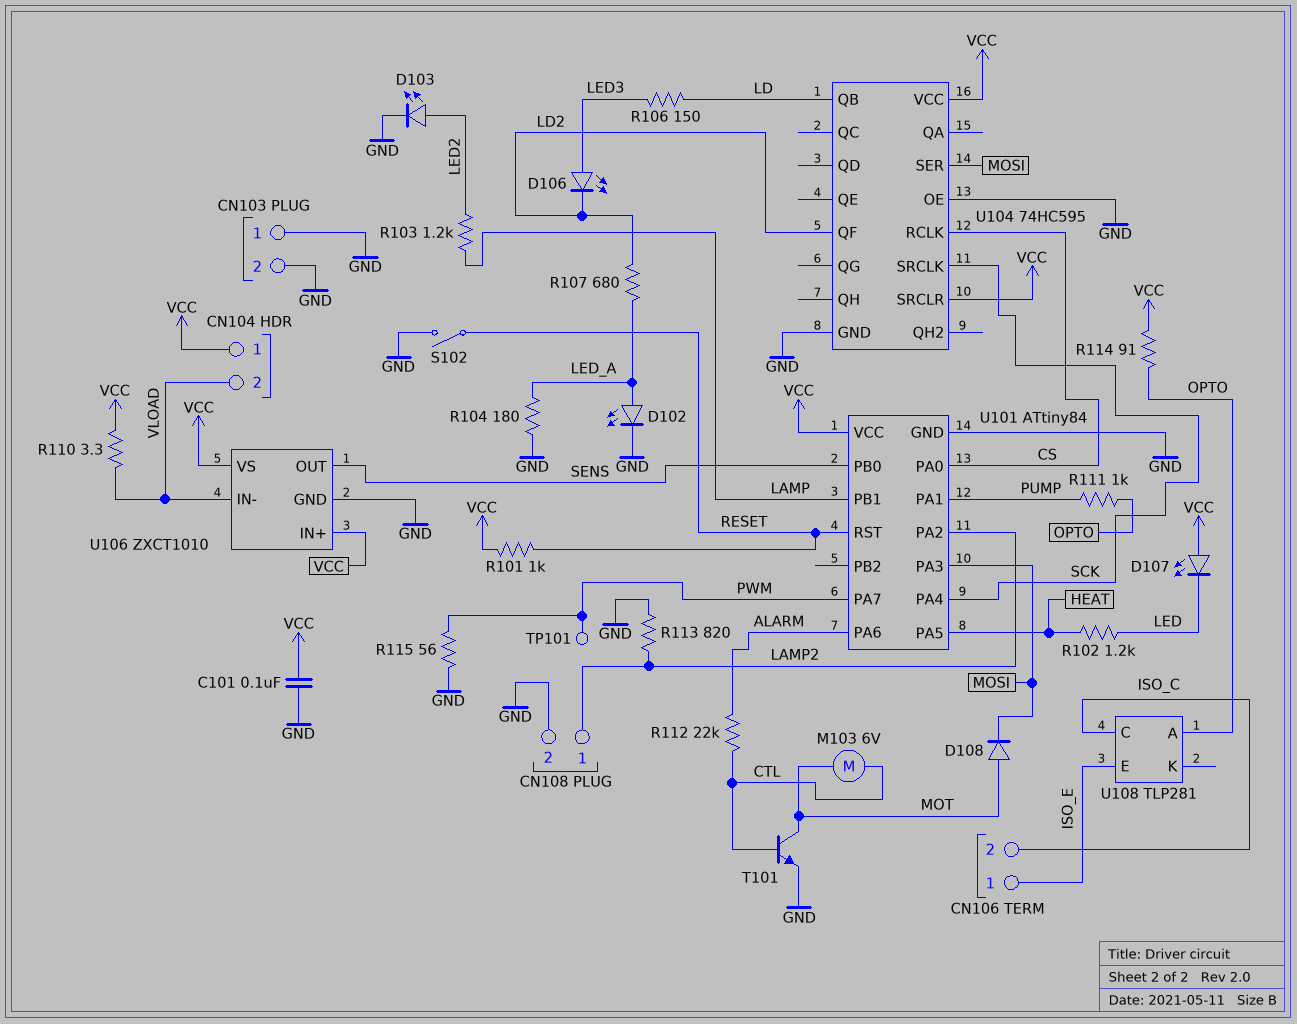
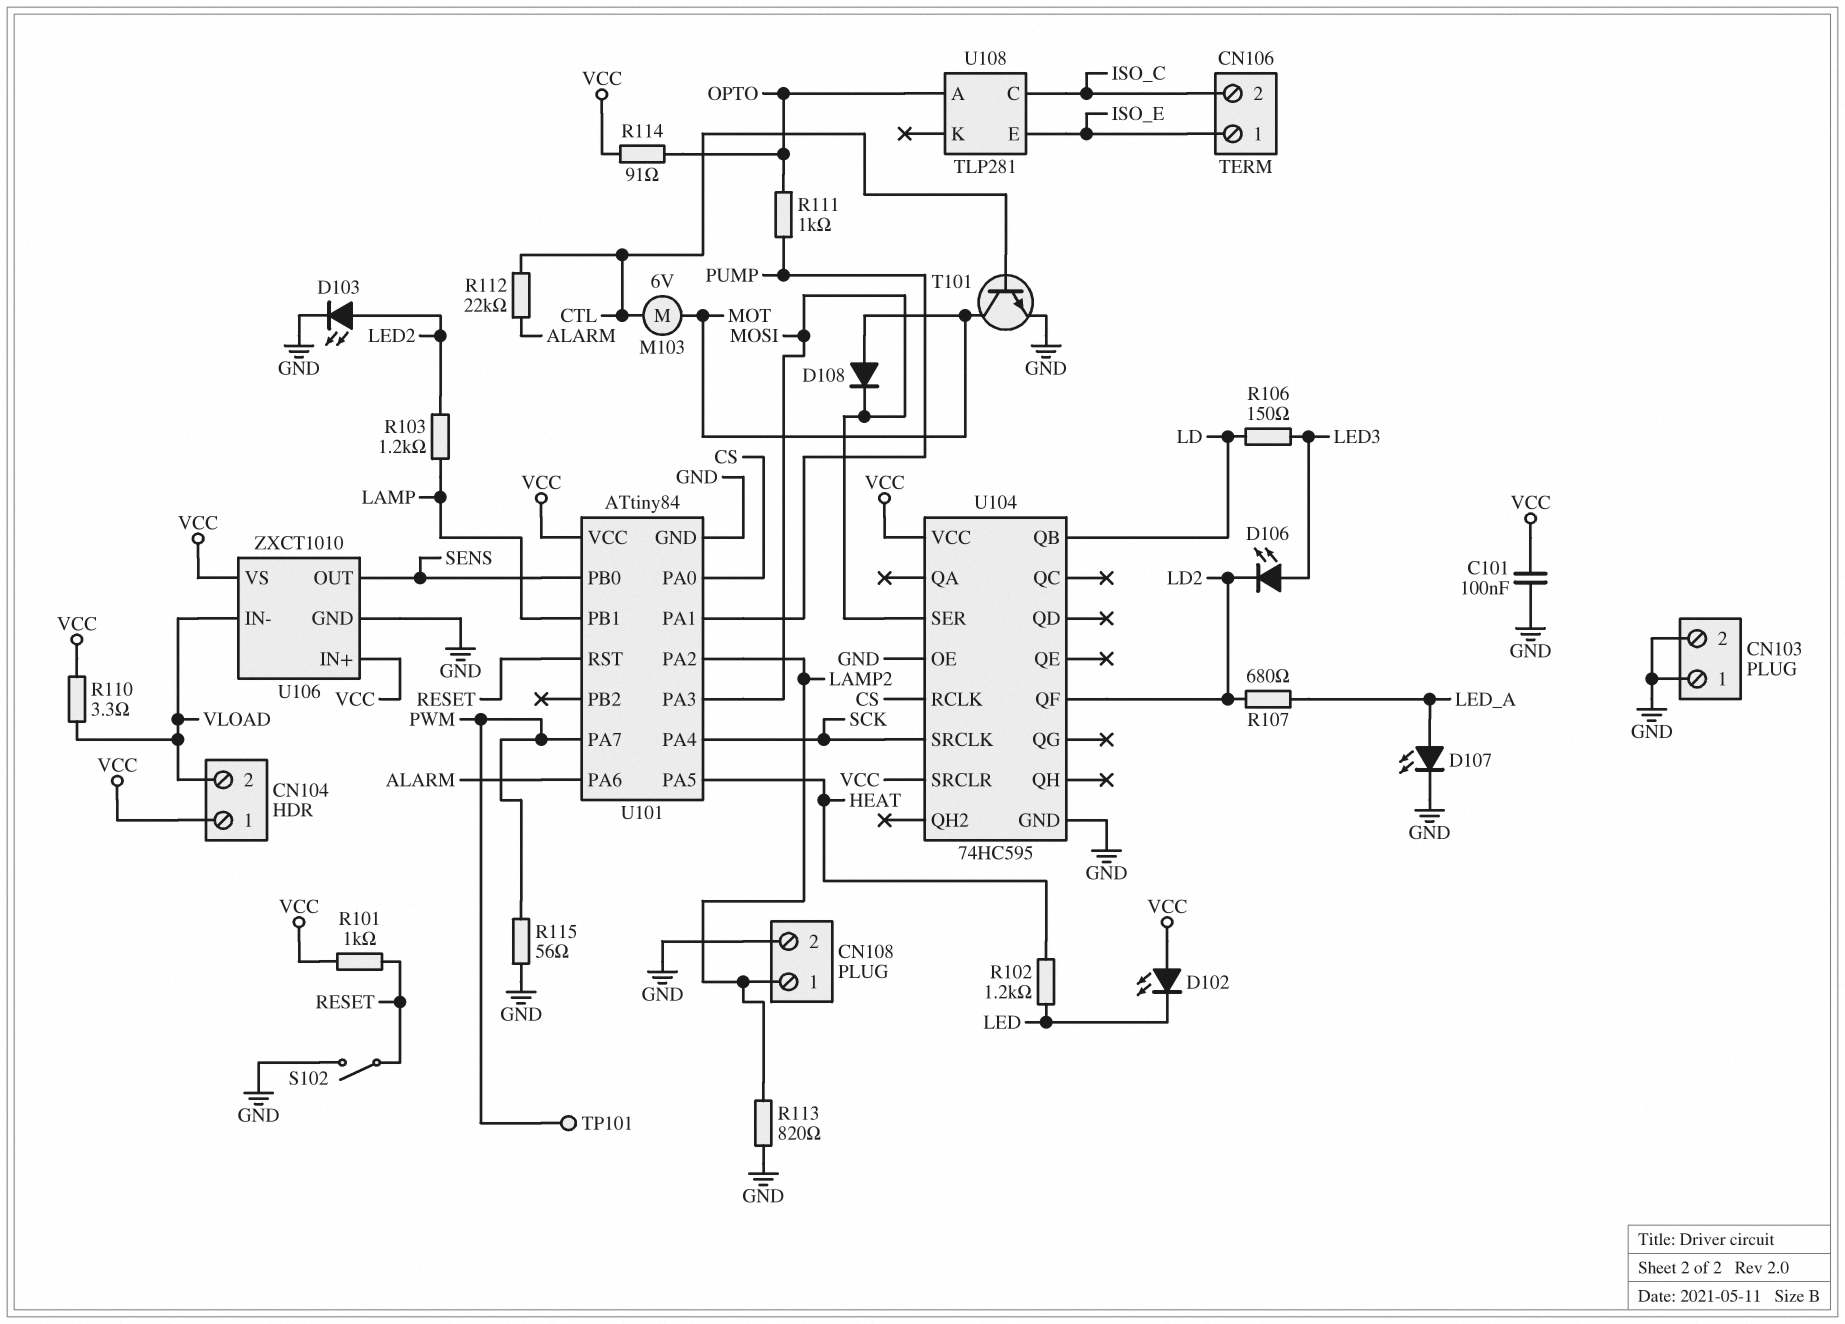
D102: LED (A LED_A, K GND) -> LED (A VCC, K LED)
D107: LED (A VCC, K LED) -> LED (A LED_A, K GND)
R104: 180 (GND, LED_A) -> none

